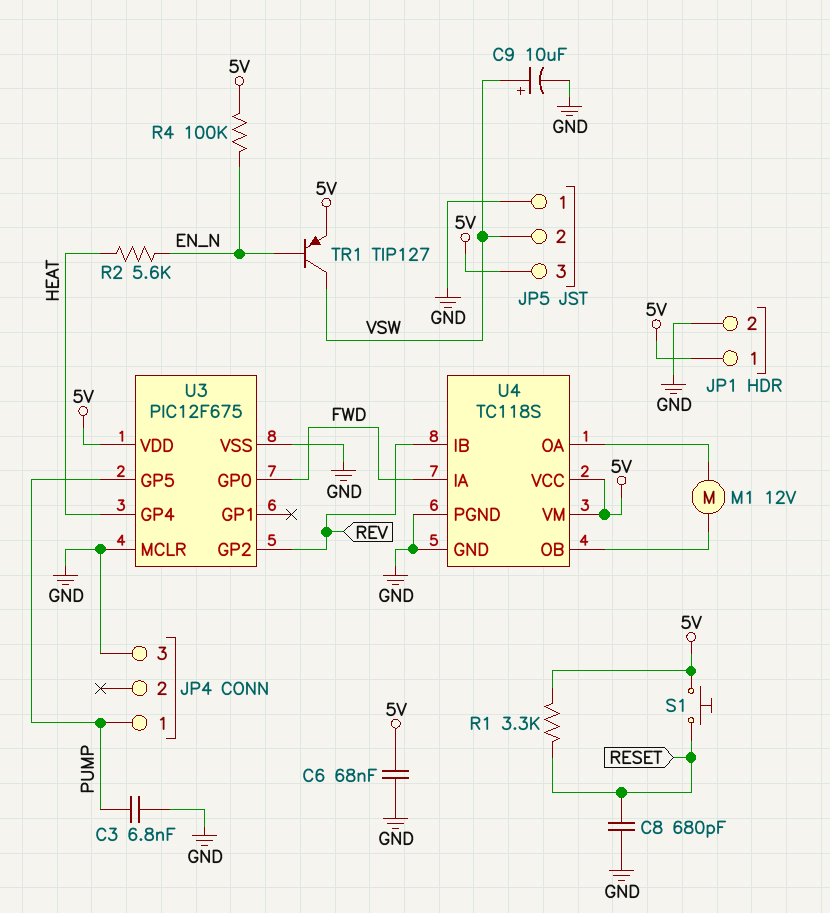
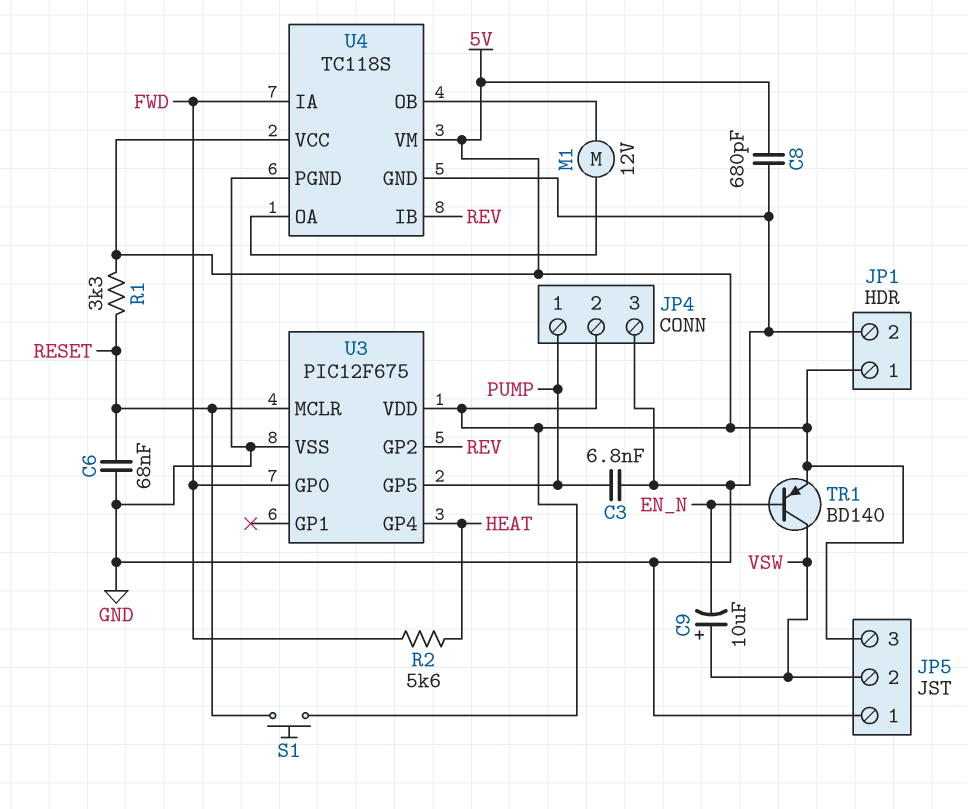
C6: 68nF (5V, GND) -> 68nF (GND, RESET)
C8: 680pF (GND, RESET) -> 680pF (5V, GND)
C9: 10uF (plus VSW, minus GND) -> 10uF (plus VSW, minus EN_N)
JP4 pin 2: none -> 5V
R2: 5.6k (EN_N, HEAT) -> 5.6k (FWD, HEAT)
R4: 100k (5V, EN_N) -> none
TR1: PNP TIP127 (B EN_N, C VSW, E 5V) -> PNP BD140 (B EN_N, C VSW, E 5V)
U3 pin MCLR: GND -> RESET

